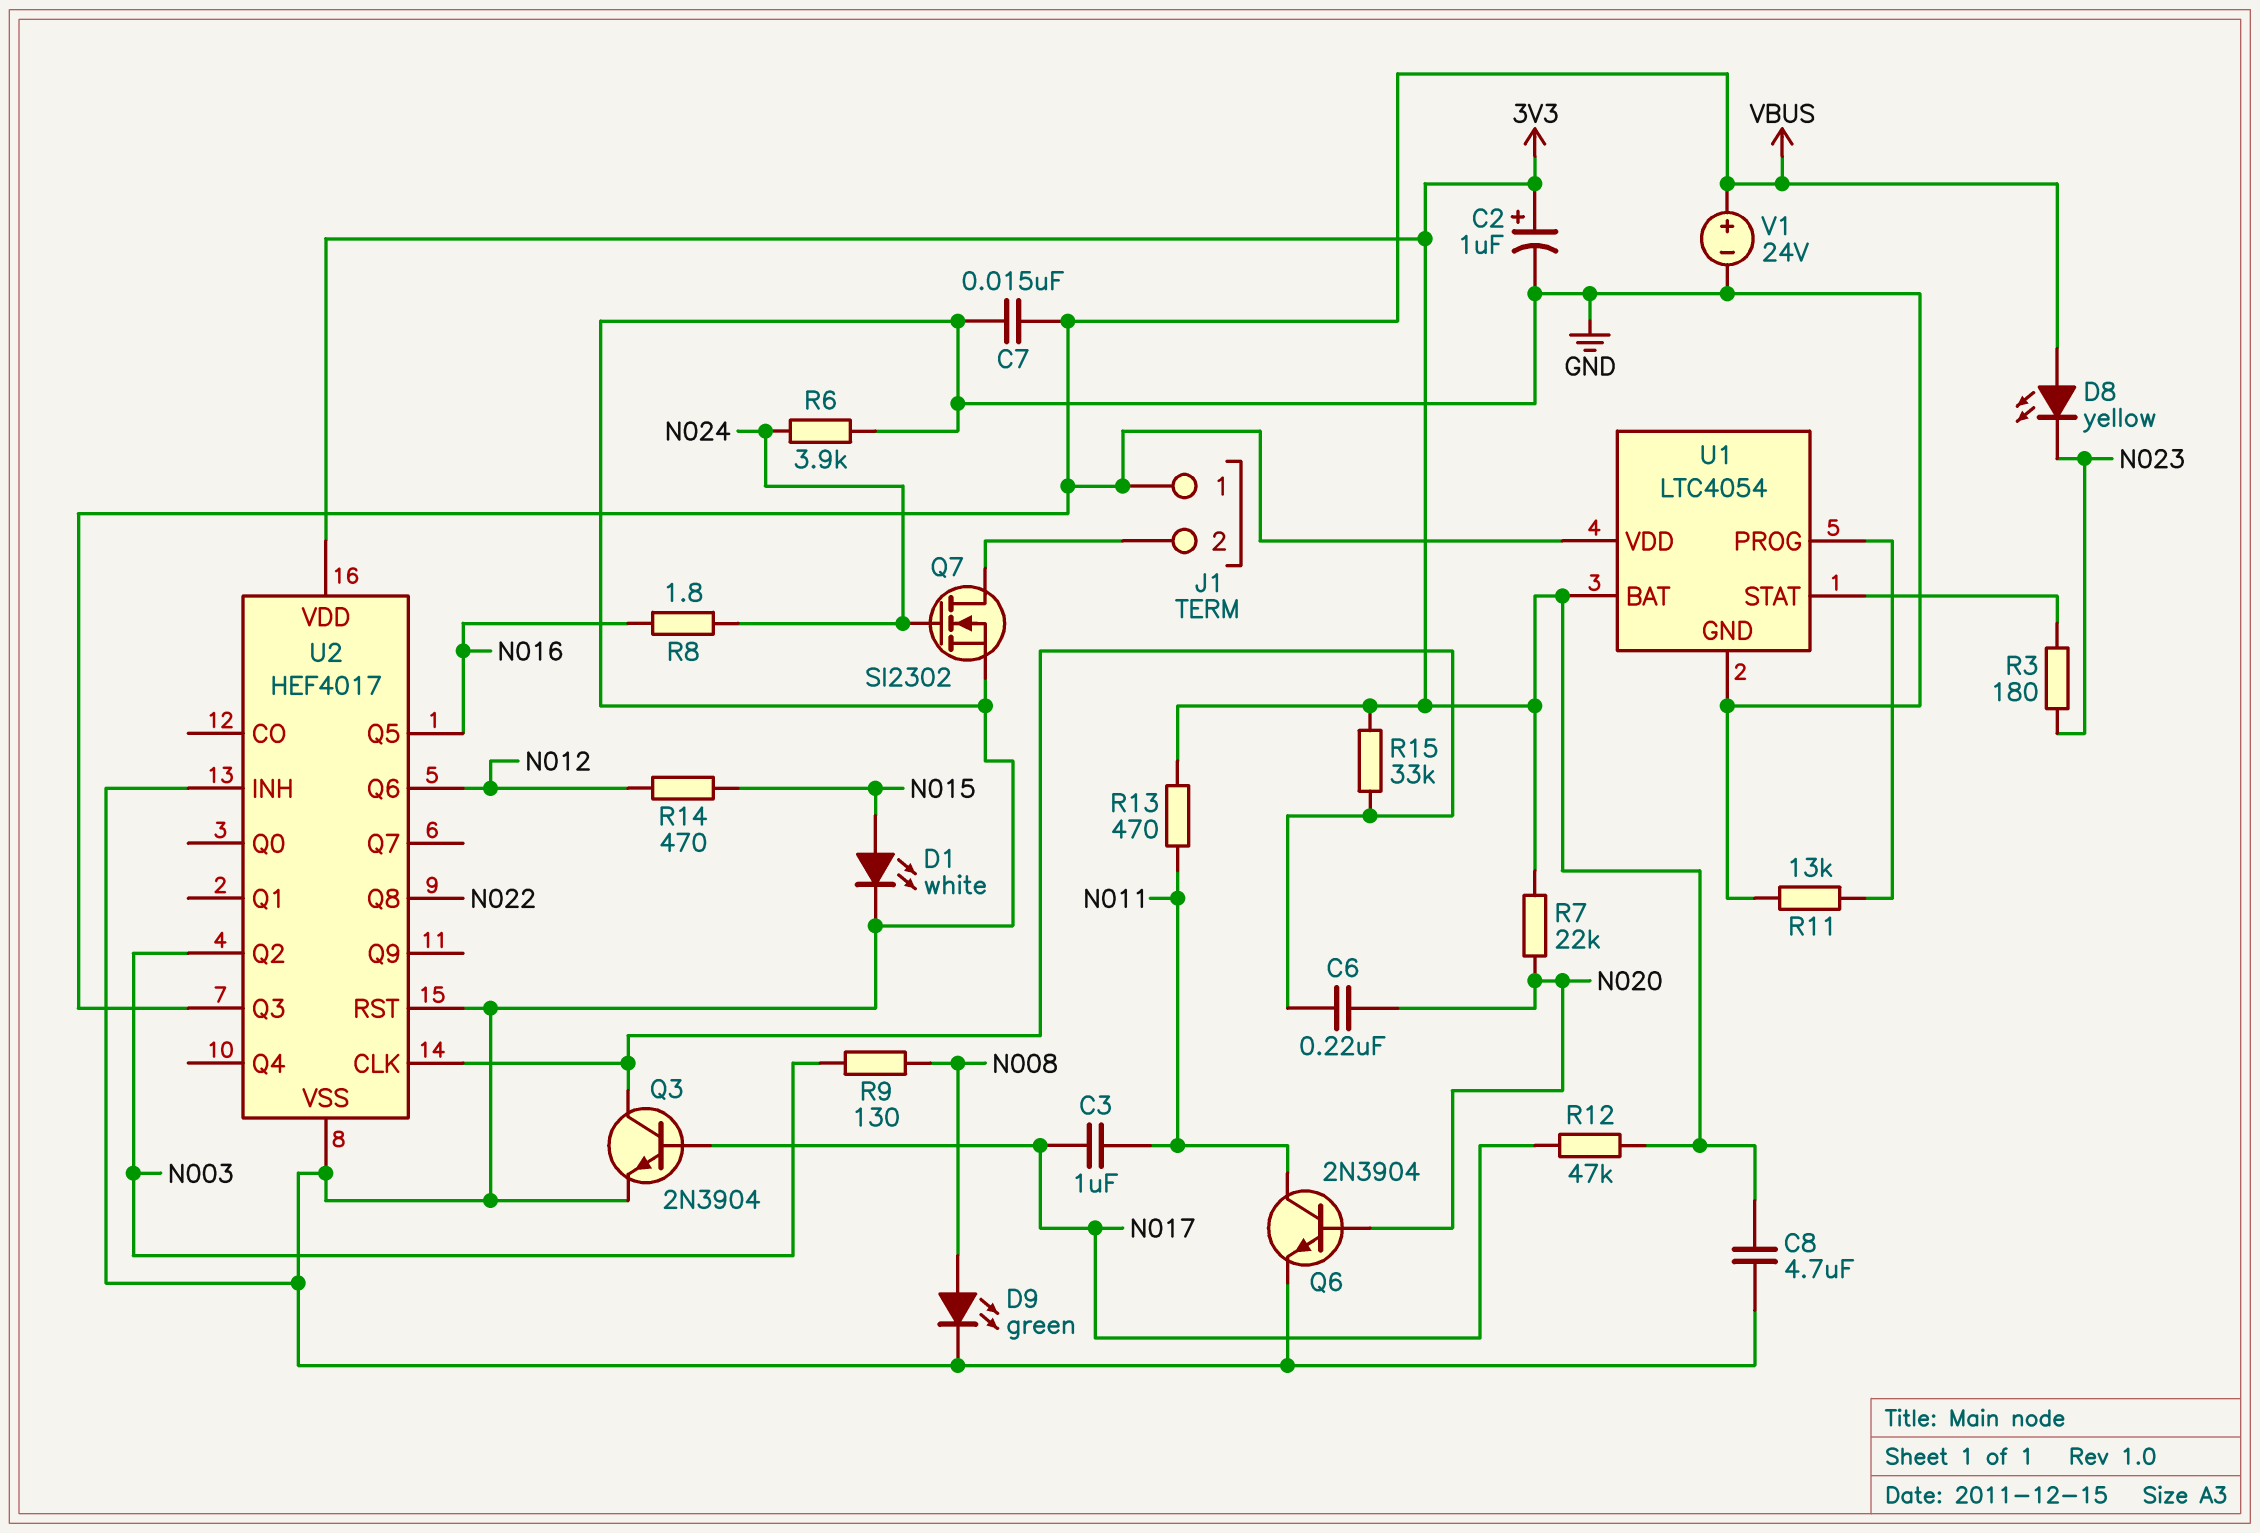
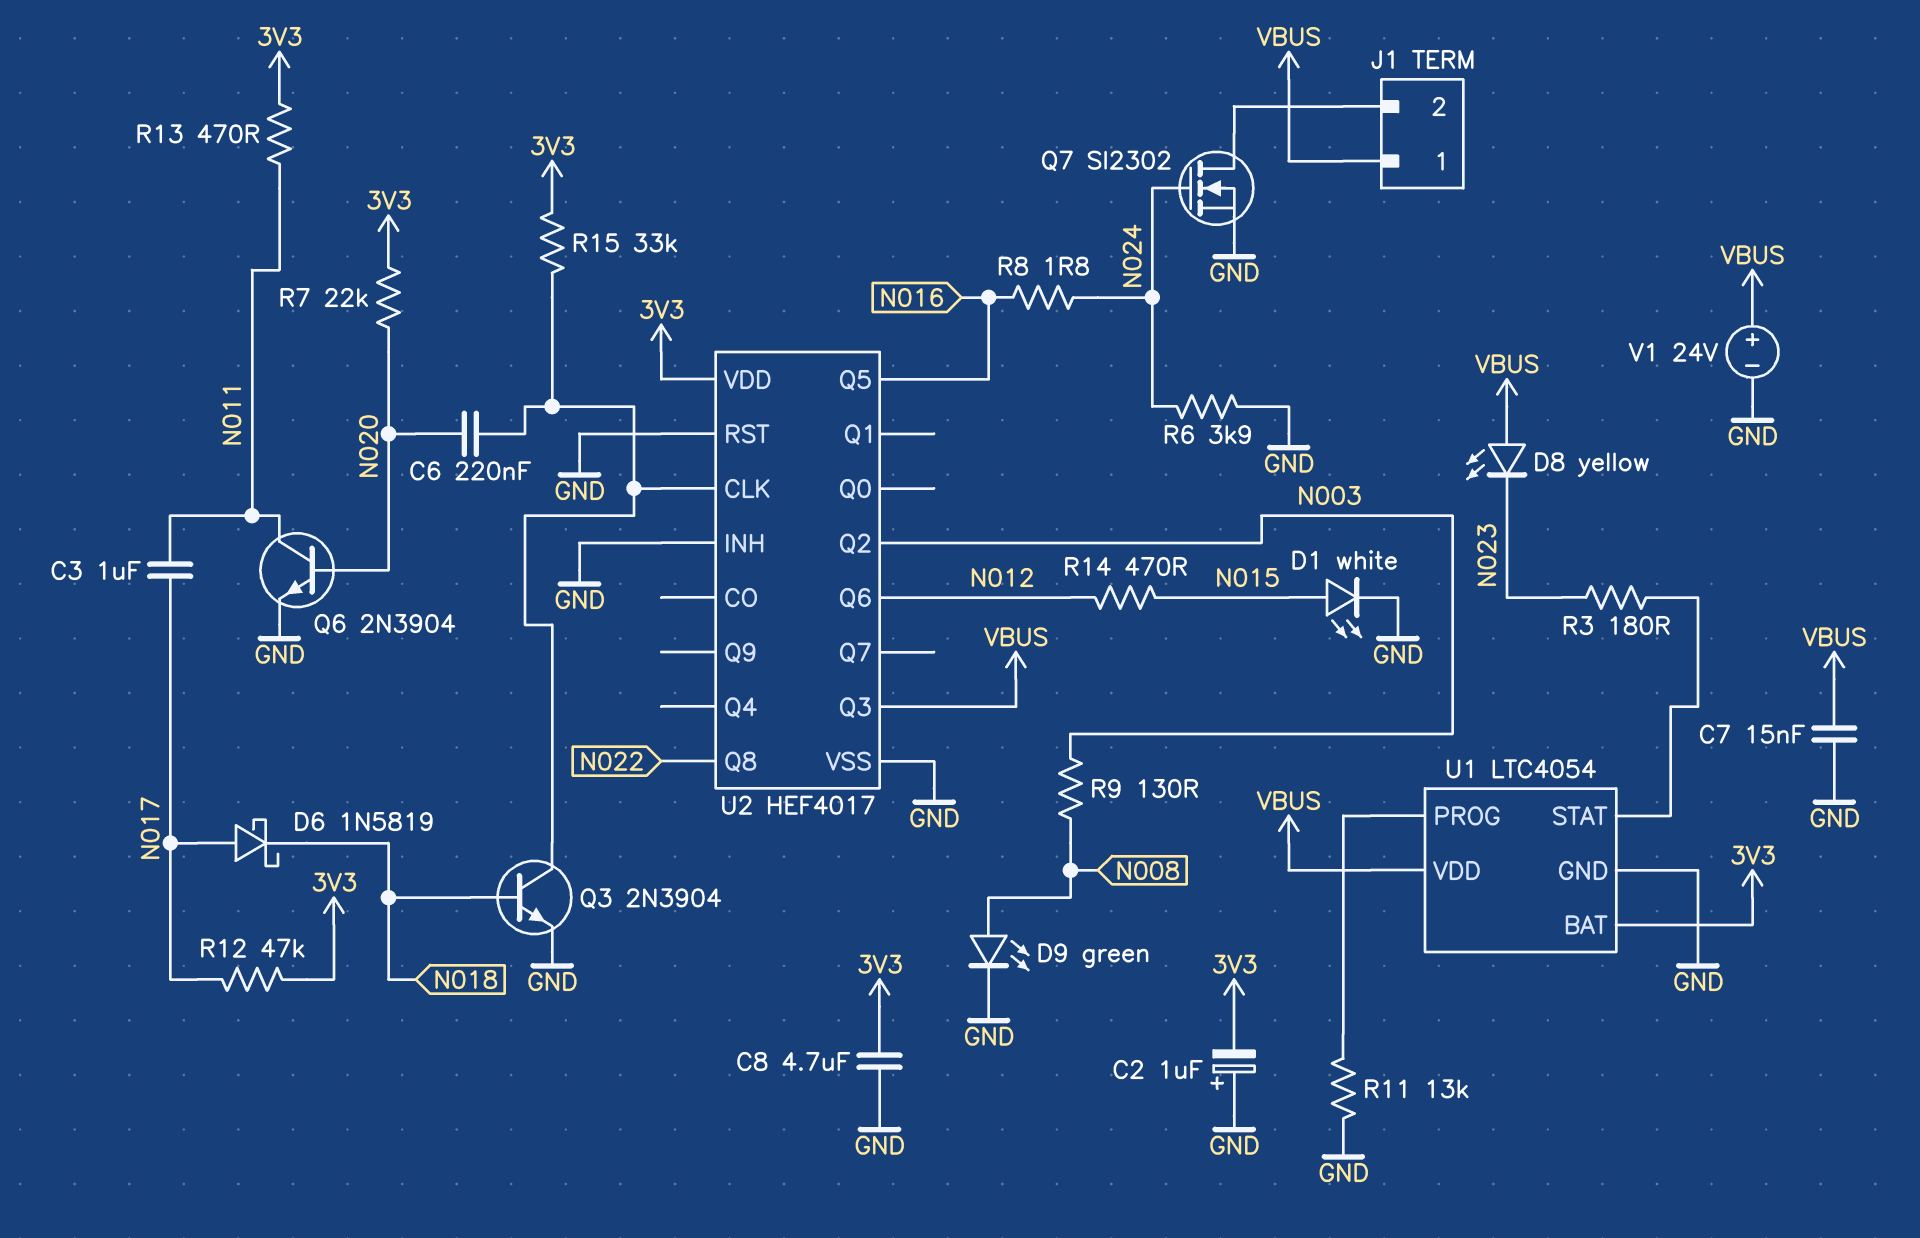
C2: 1uF (plus 3V3, minus GND) -> 1uF (plus GND, minus 3V3)
D6: none -> schottky 1N5819 (A N017, K N018)
Q3: NPN 2N3904 (B N017, C U2/CLK, E GND) -> NPN 2N3904 (B N018, C U2/CLK, E GND)

